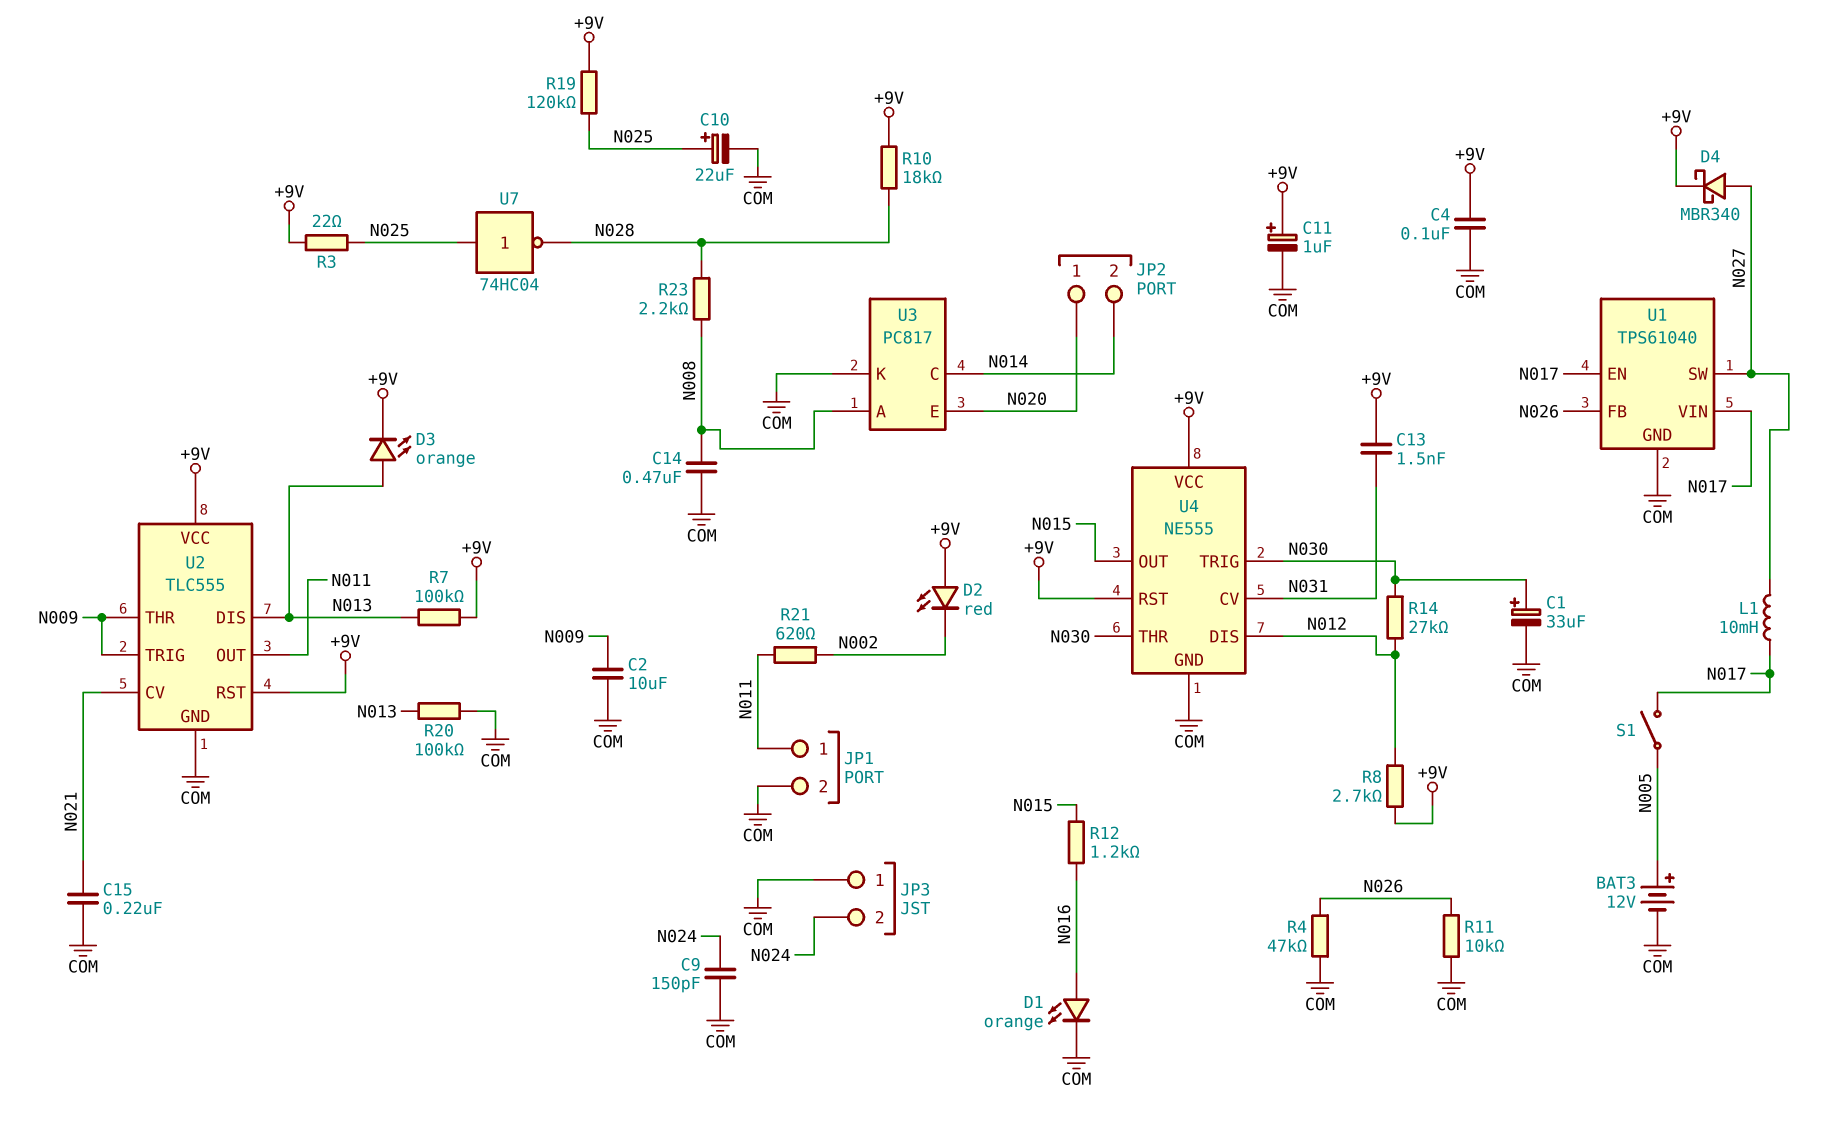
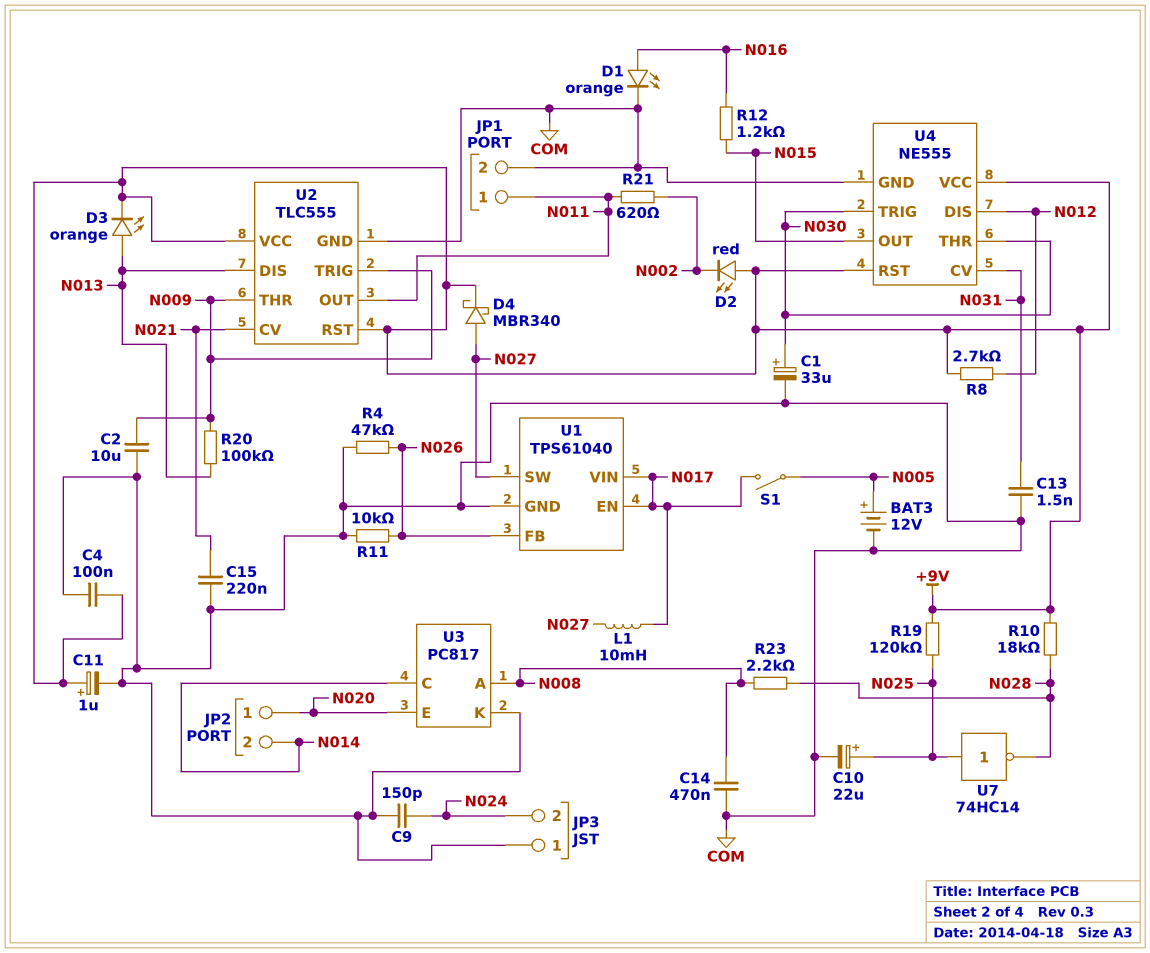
C13: 1.5nF (+9V, N031) -> 1.5nF (COM, N031)
R3: 22 (+9V, N025) -> none
R7: 100k (+9V, N013) -> none
R14: 27k (N012, N030) -> none
R20: 100k (COM, N013) -> 100k (N009, N013)
U7: NOT 74HC04 (in N025, out N028) -> NOT 74HC14 (in N025, out N028)

